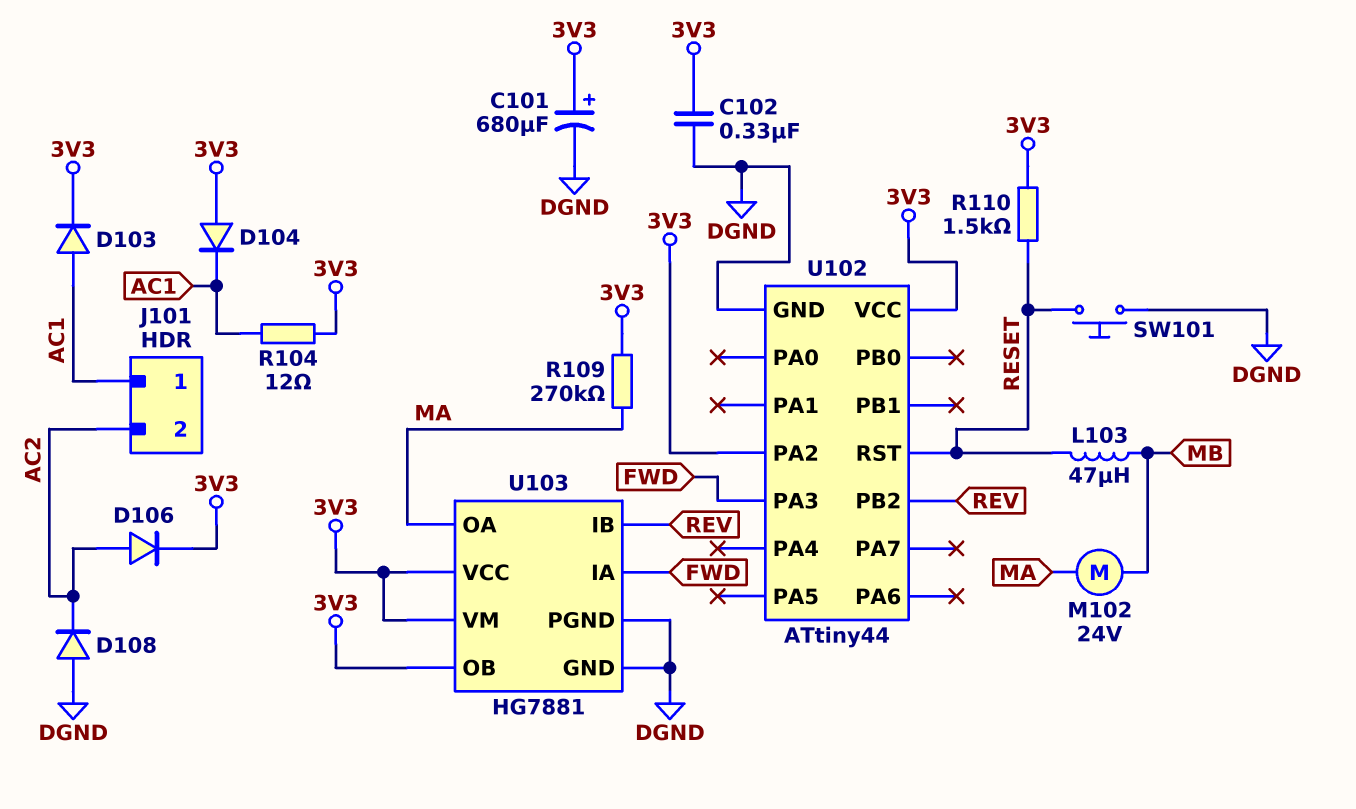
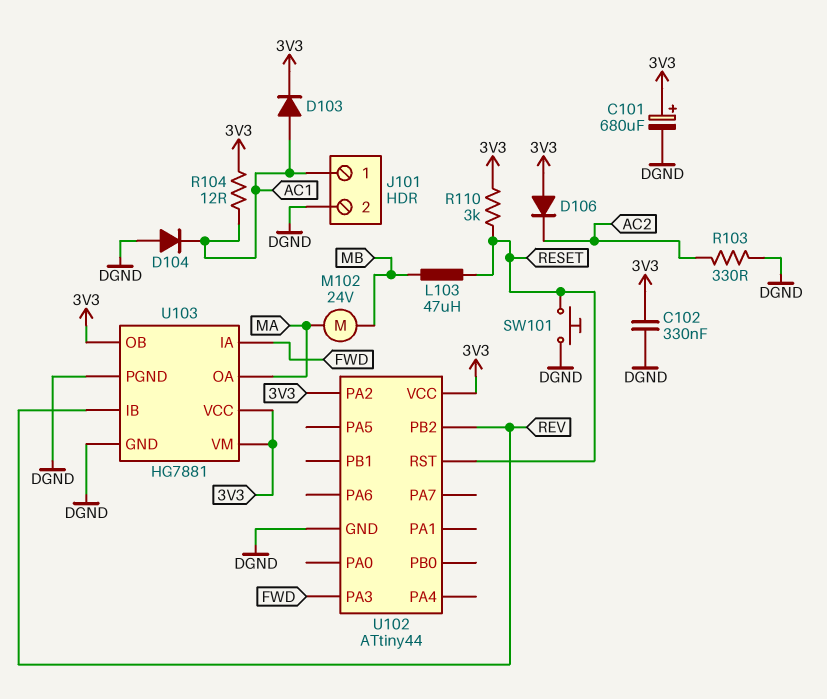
D104: diode (A 3V3, K AC1) -> diode (A DGND, K AC1)
D106: diode (A AC2, K 3V3) -> diode (A 3V3, K AC2)
D108: diode (A DGND, K AC2) -> none
J101 pin 2: AC2 -> DGND
R103: none -> 330 (AC2, DGND)
R109: 270k (3V3, MA) -> none
R110: 1.5k (3V3, RESET) -> 3k (3V3, RESET)

